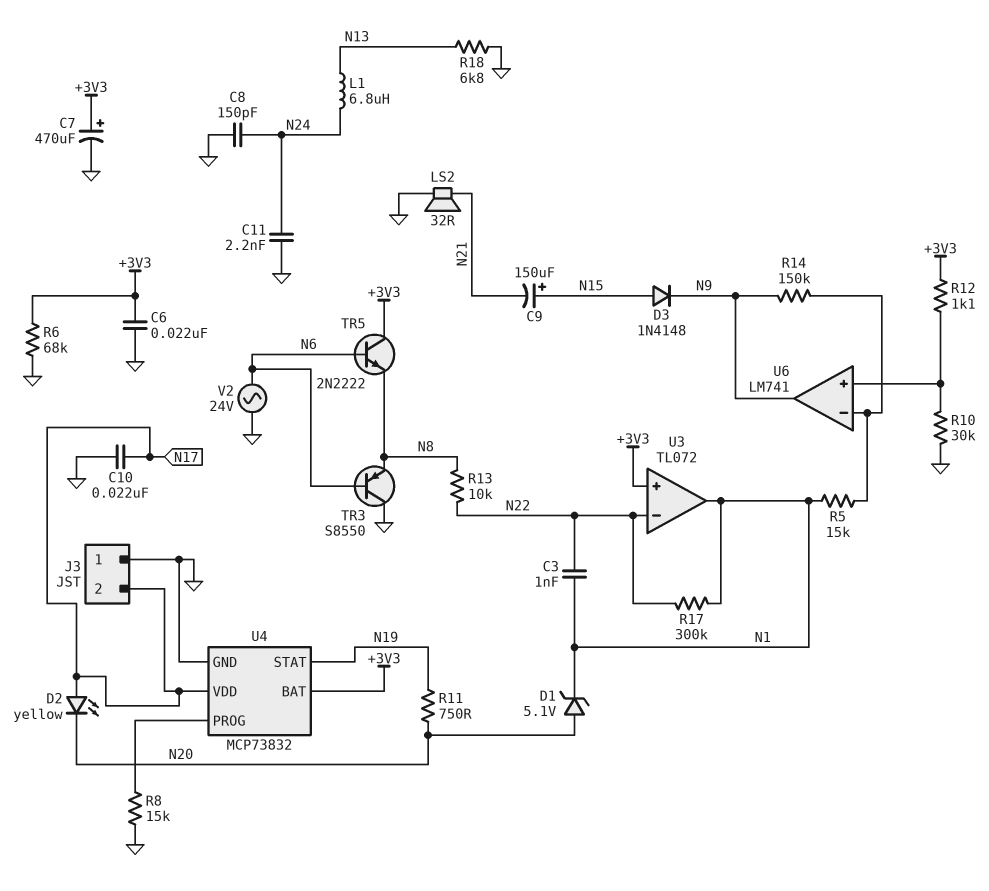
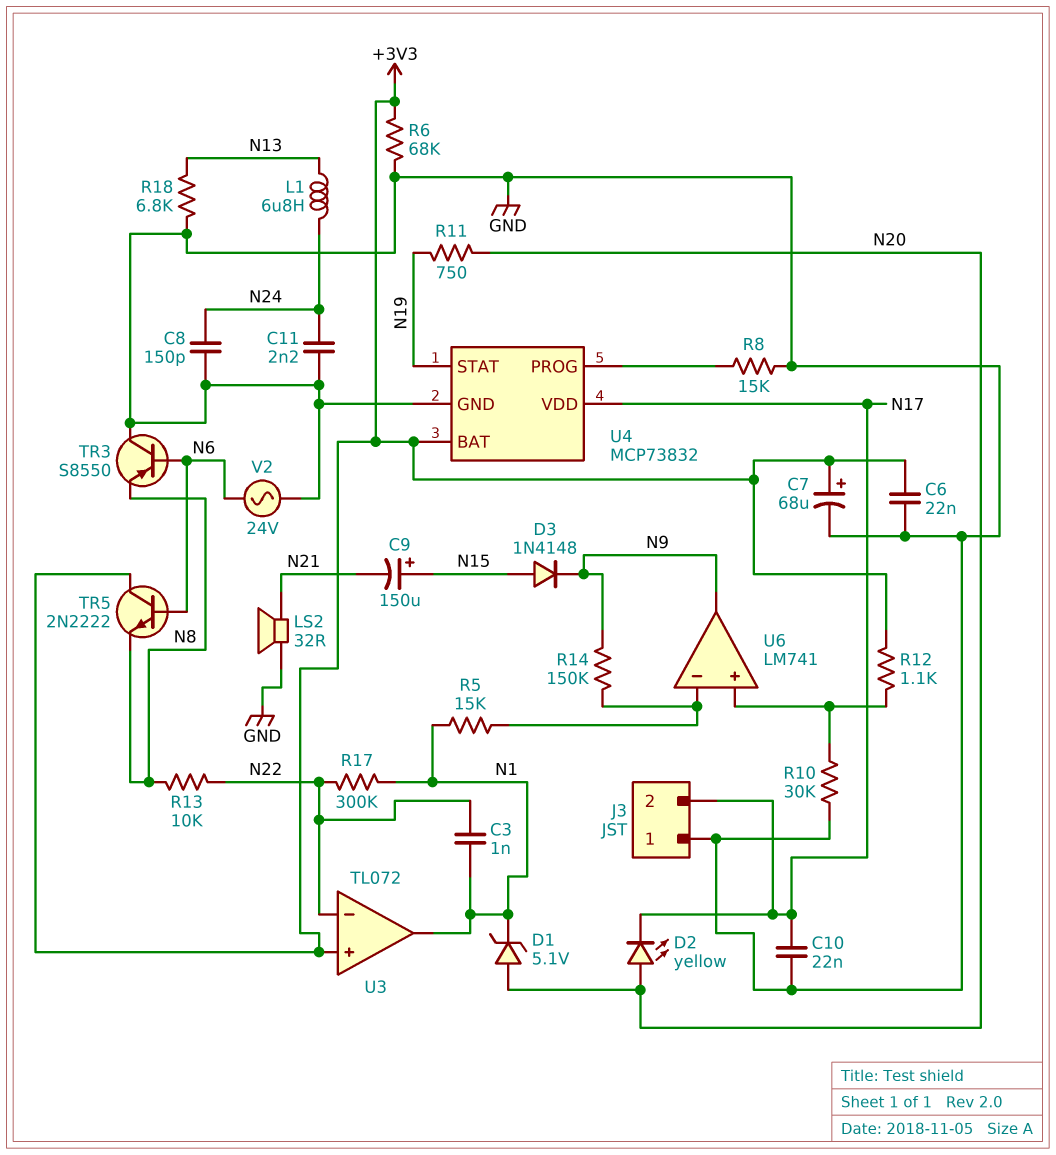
C7: 470uF (plus +3V3, minus GND) -> 68uF (plus +3V3, minus GND)
D2: LED yellow (A N17, K N20) -> LED yellow (A N20, K N17)

